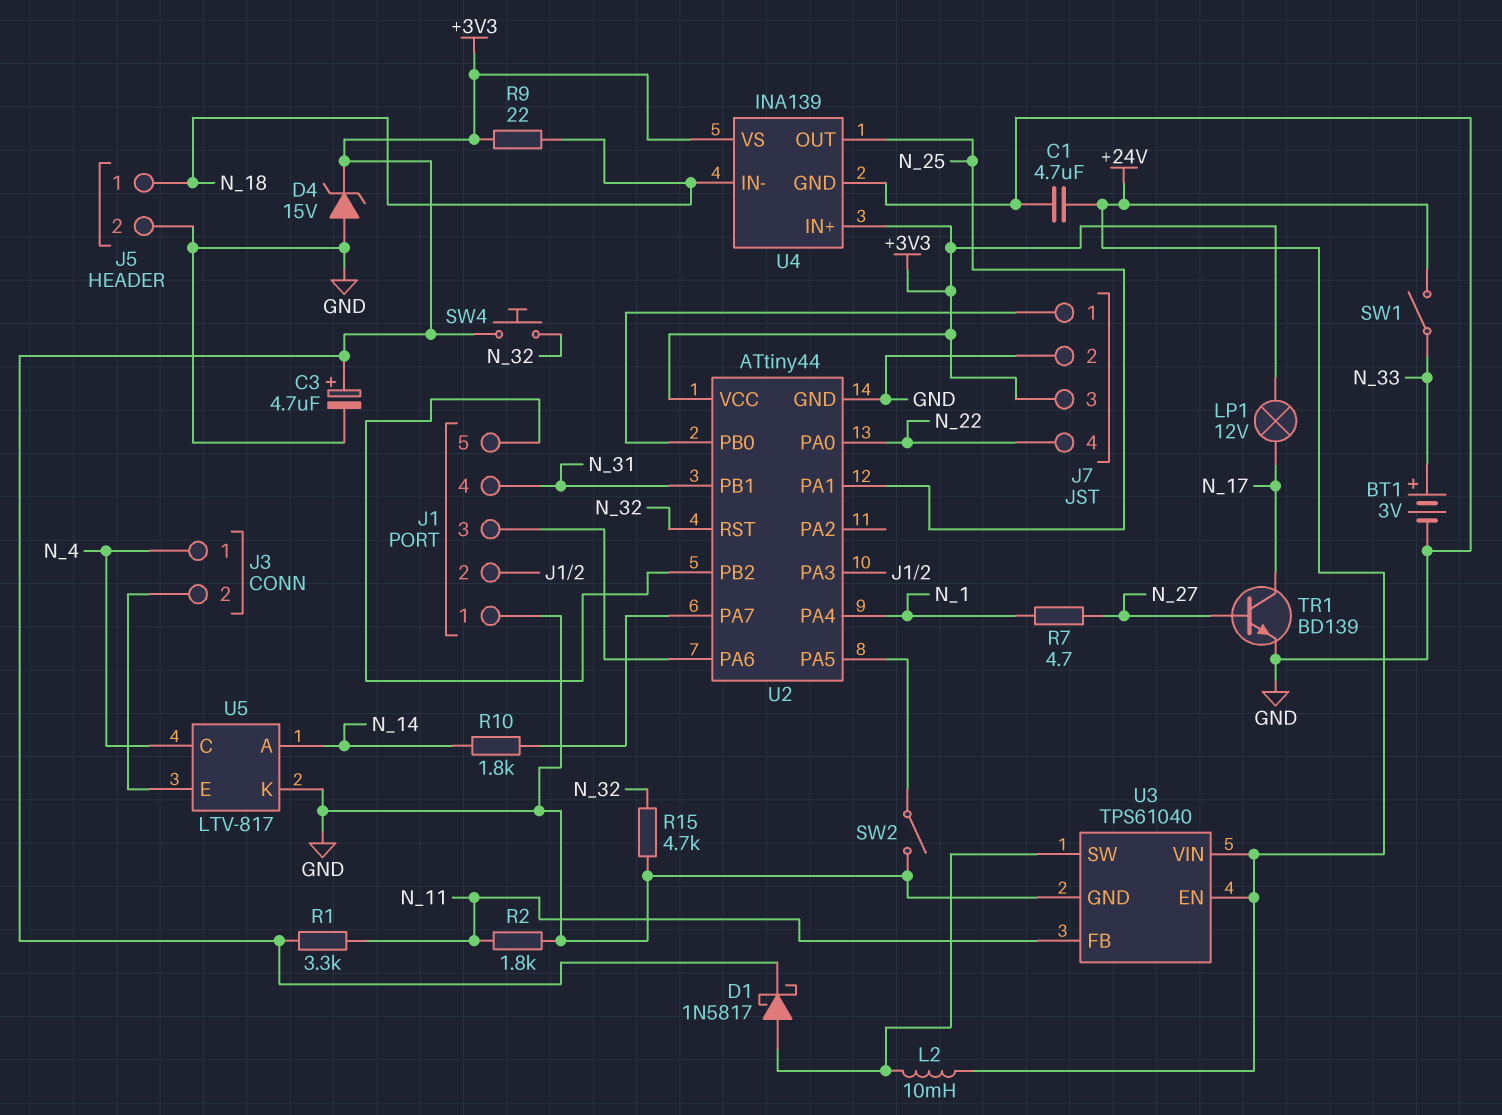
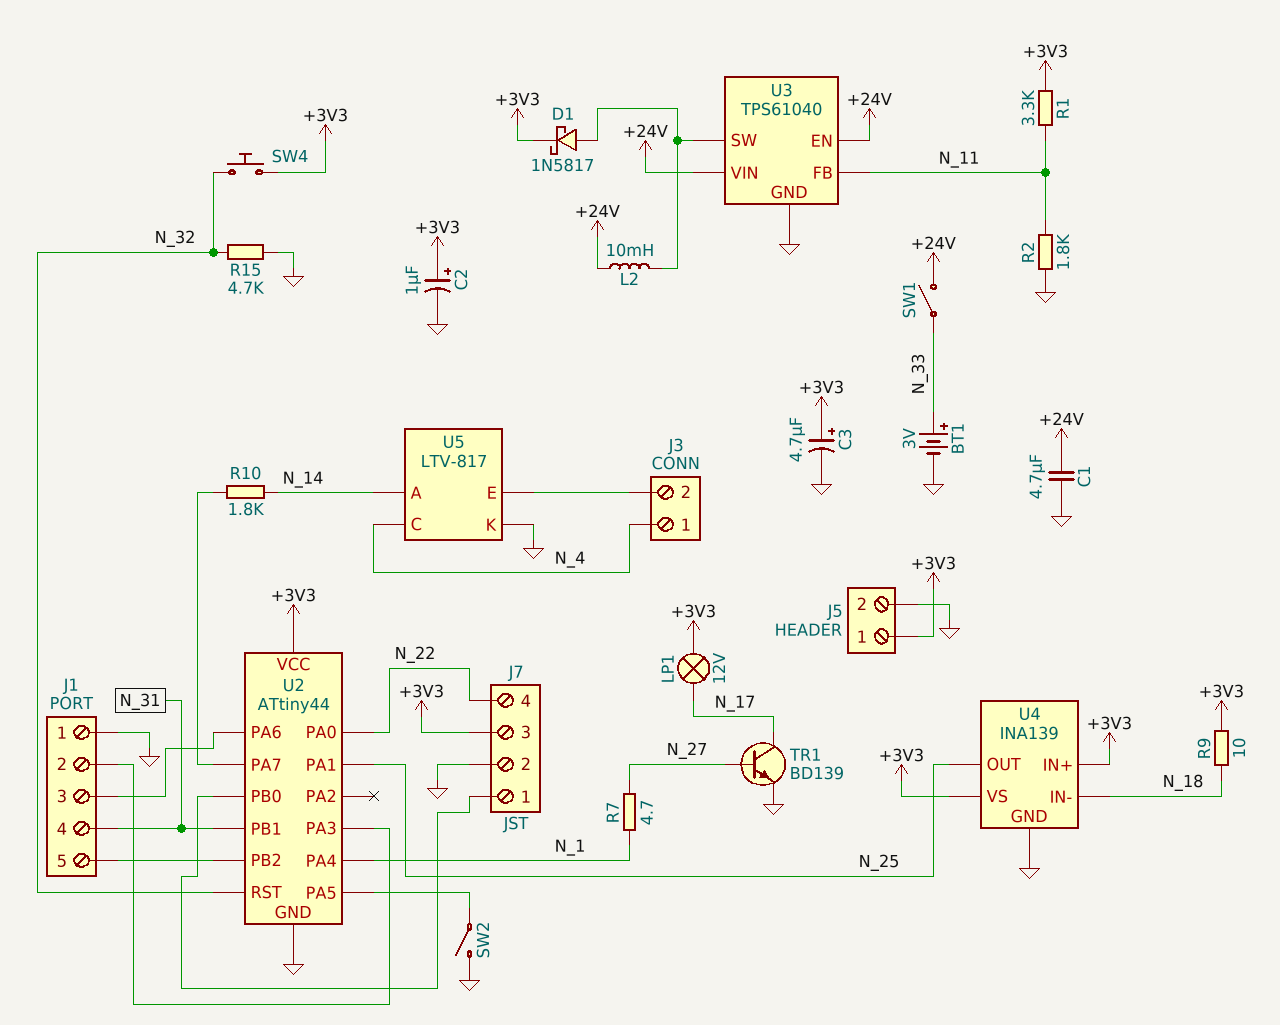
C2: none -> 1uF (plus +3V3, minus GND)
D4: zener 15V (A GND, K +3V3) -> none
J5 pin 1: N_18 -> +3V3
R9: 22 (+3V3, N_18) -> 10 (+3V3, N_18)

